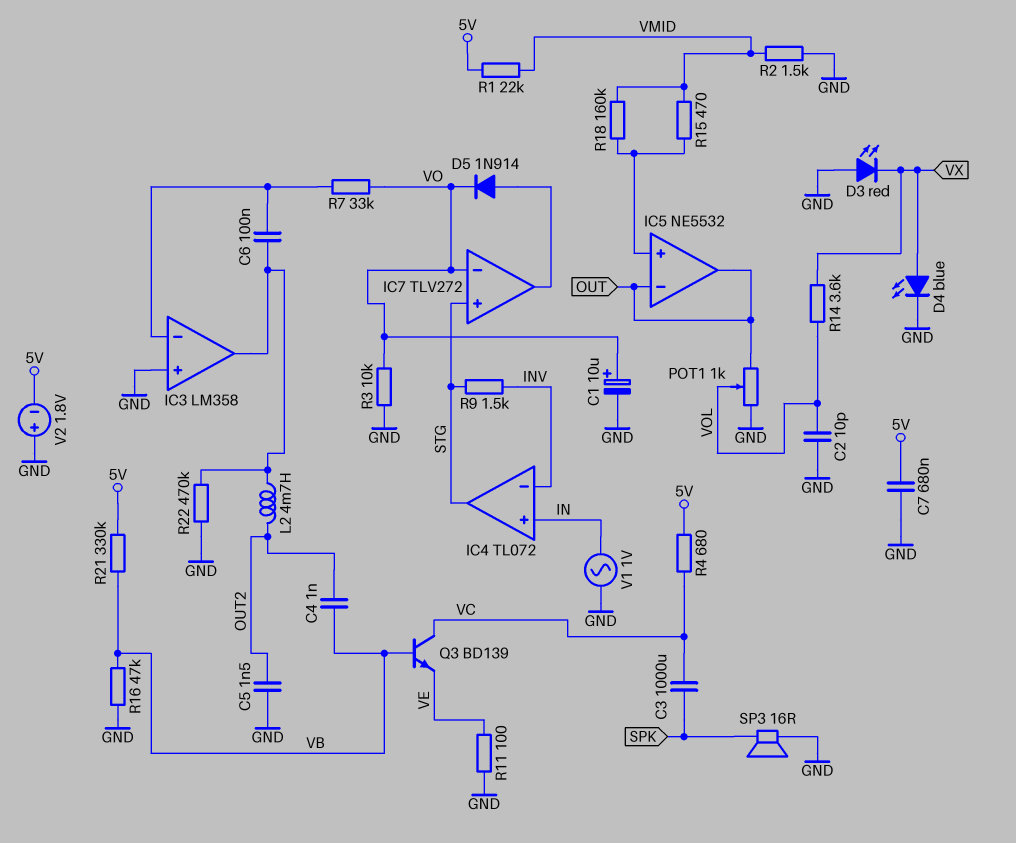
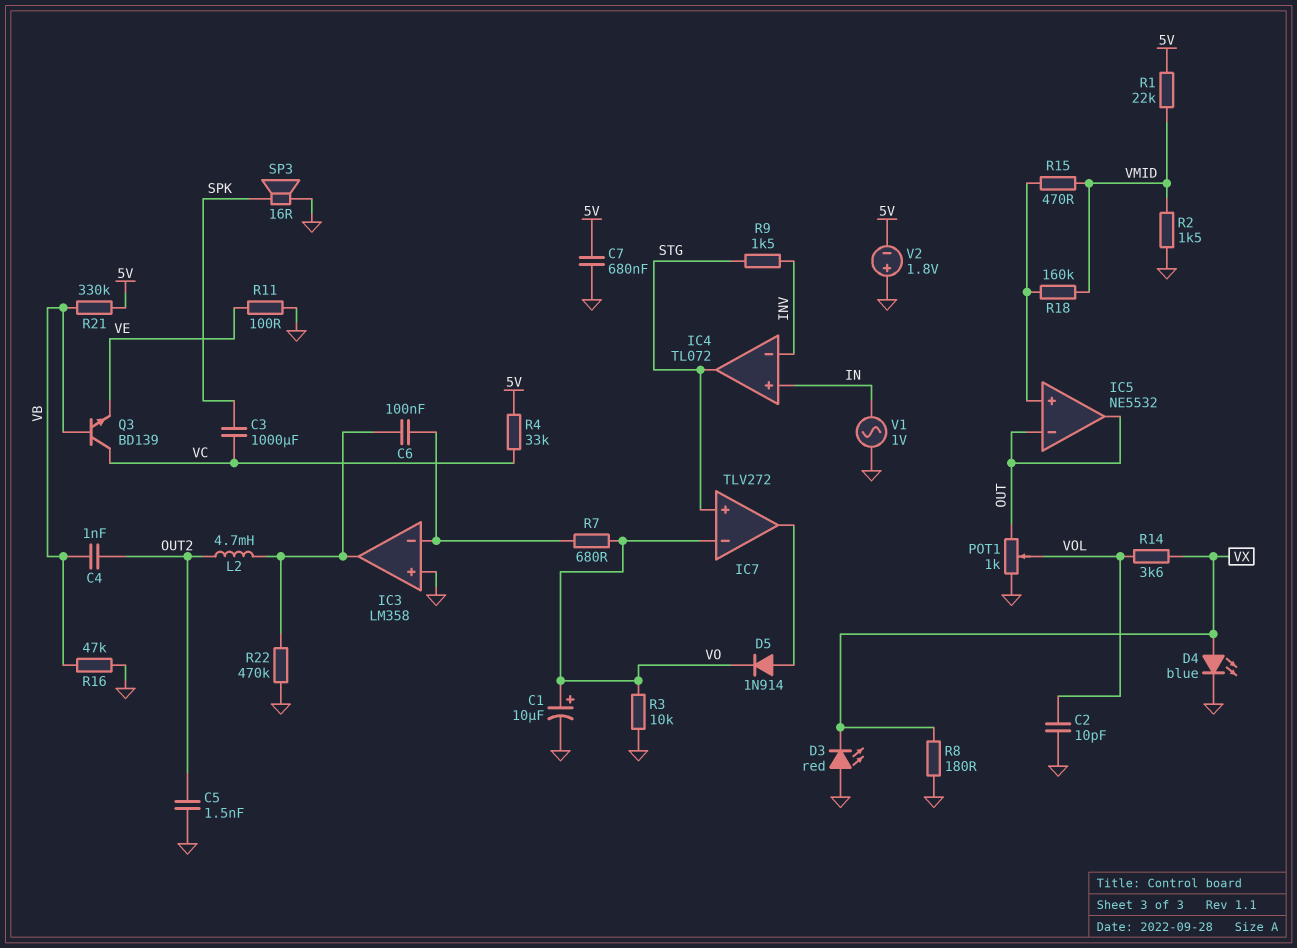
R4: 680 (5V, VC) -> 33k (5V, VC)
R7: 33k (IC3/in-, VO) -> 680 (IC3/in-, VO)
R8: none -> 180 (GND, VX)

